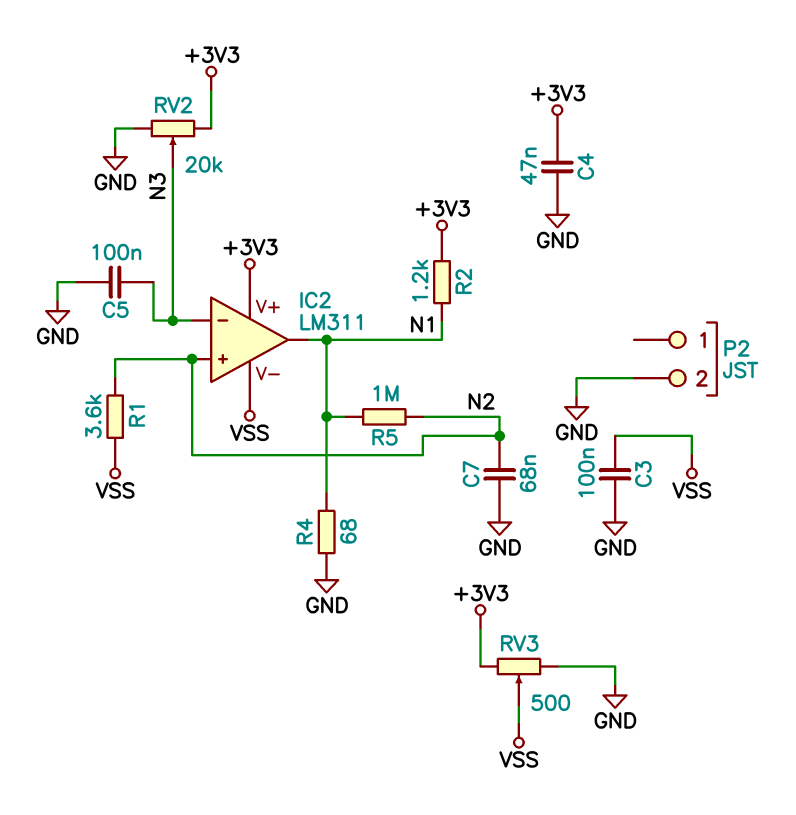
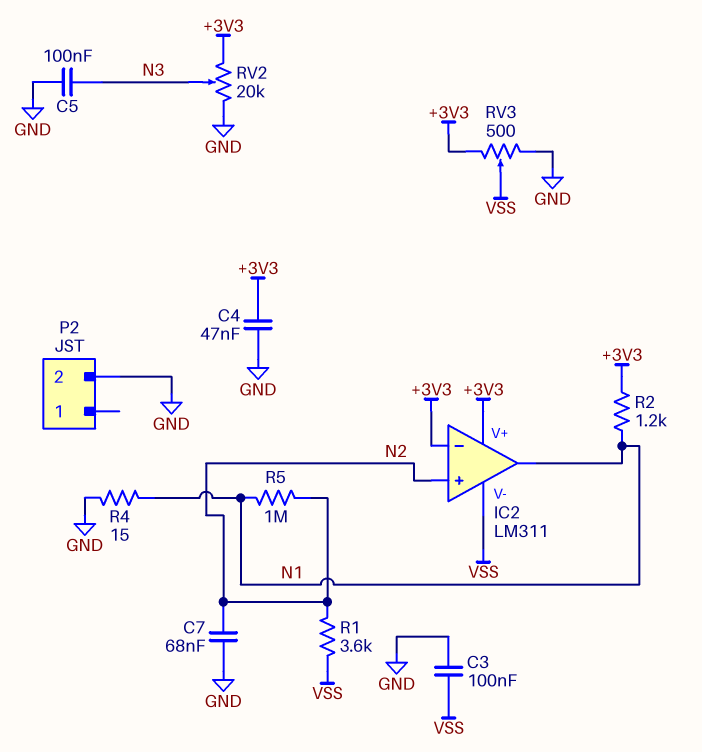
IC2 pin in-: N3 -> +3V3
R4: 68 (GND, N1) -> 15 (GND, N1)

